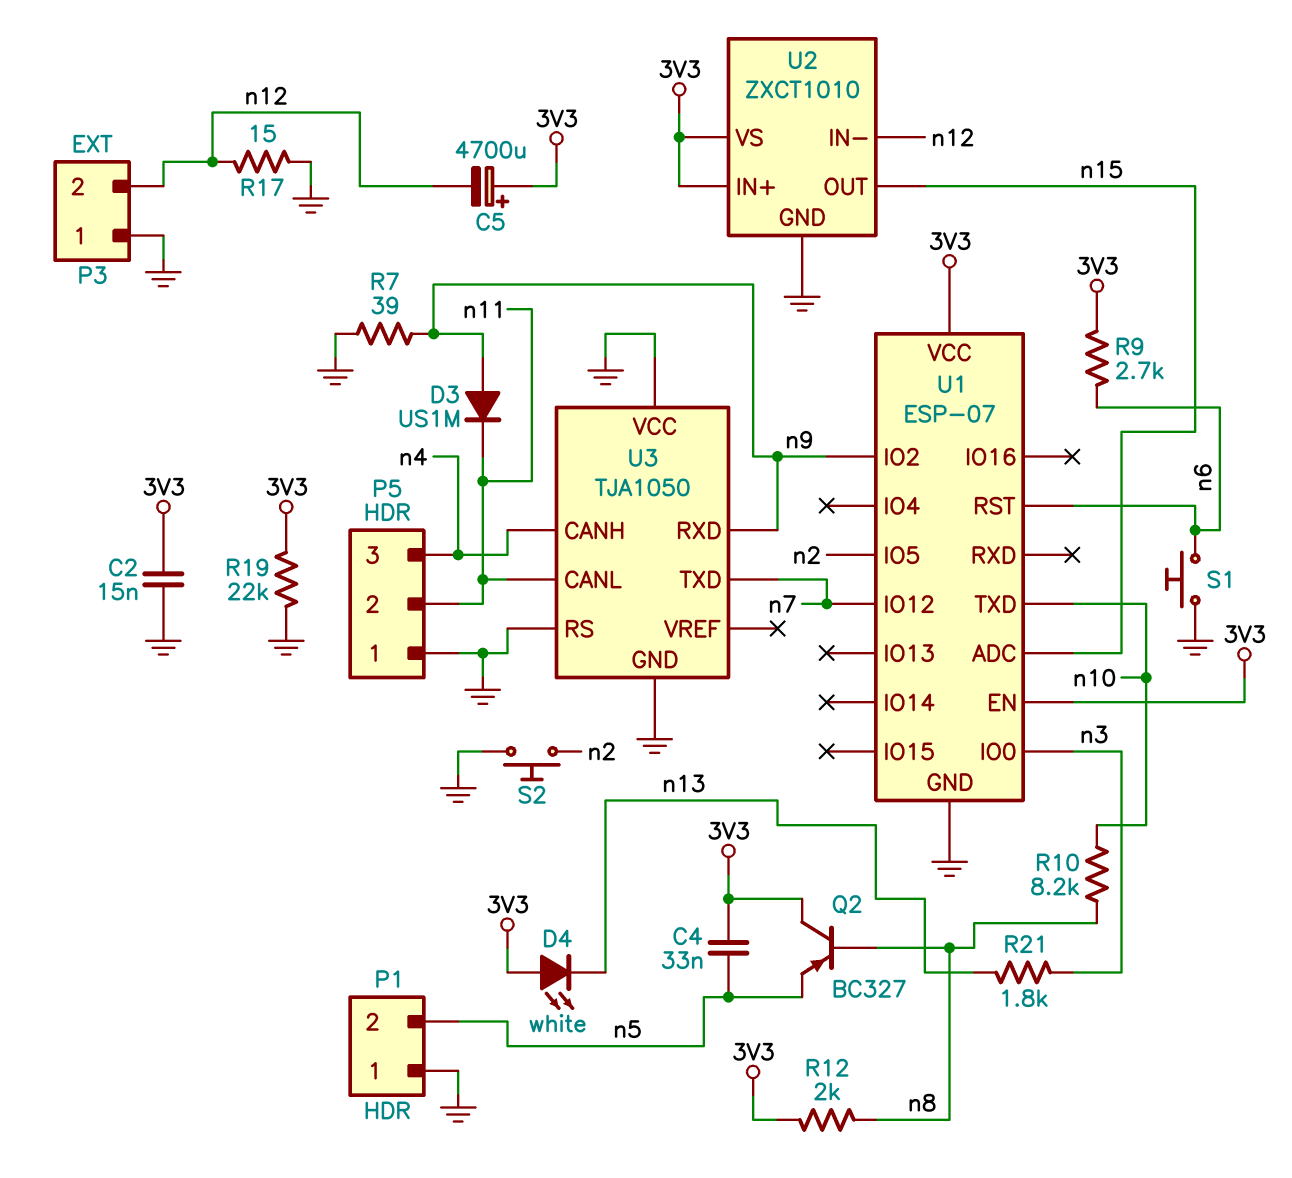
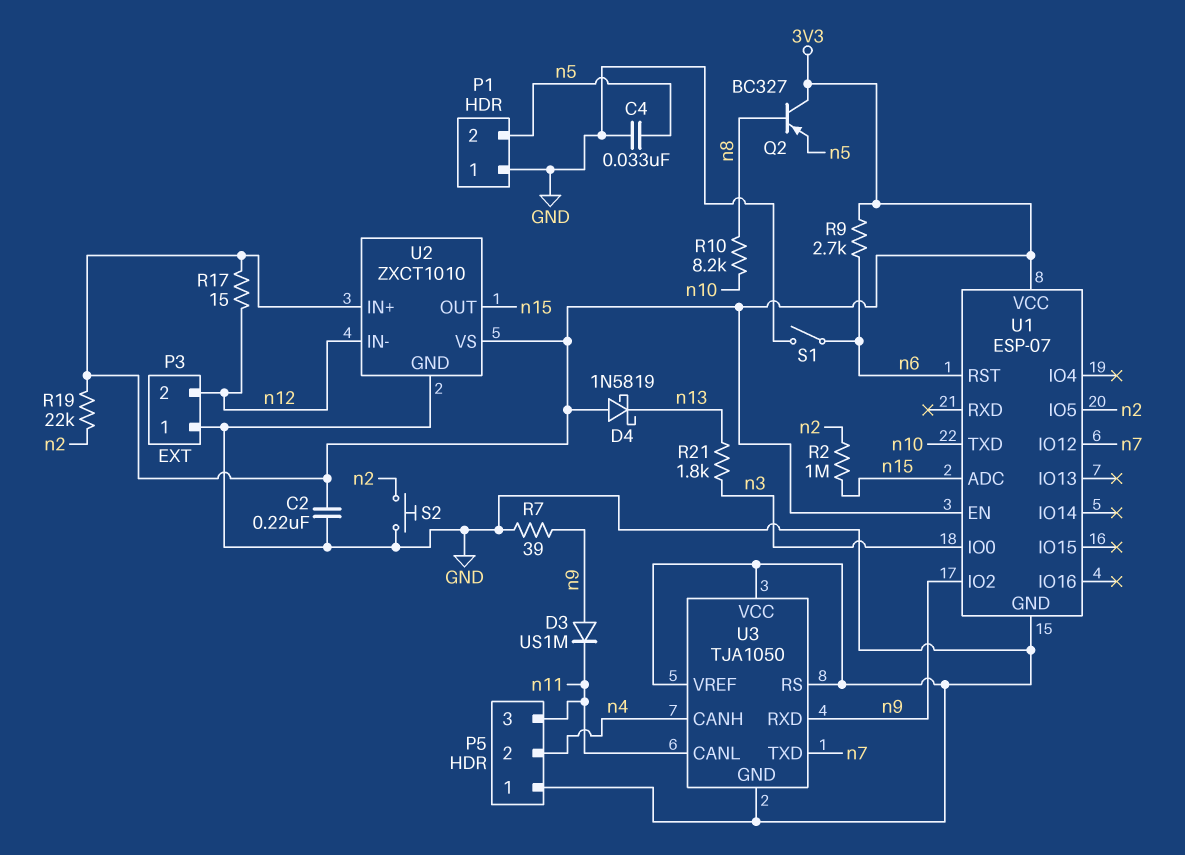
C2: 15nF (3V3, GND) -> 220nF (3V3, GND)
C4: 33nF (3V3, n5) -> 33nF (GND, n5)
C5: 4700uF (plus 3V3, minus n12) -> none
D4: LED white (A 3V3, K n13) -> schottky 1N5819 (A 3V3, K n13)
P5 pin 2: n11 -> n4
P5 pin 3: n4 -> n11
R2: none -> 1M (n2, n15)
R12: 2k (3V3, n8) -> none
R17: 15 (GND, n12) -> 15 (3V3, n12)
R19: 22k (3V3, GND) -> 22k (3V3, n2)
S1: button (GND, n6) -> switch (GND, n6)
U3 pin VREF: none -> GND

